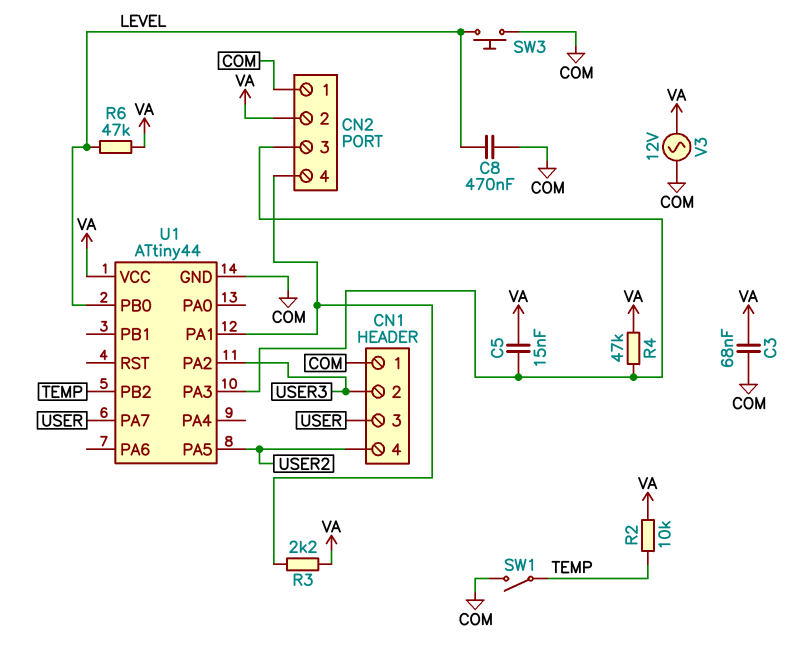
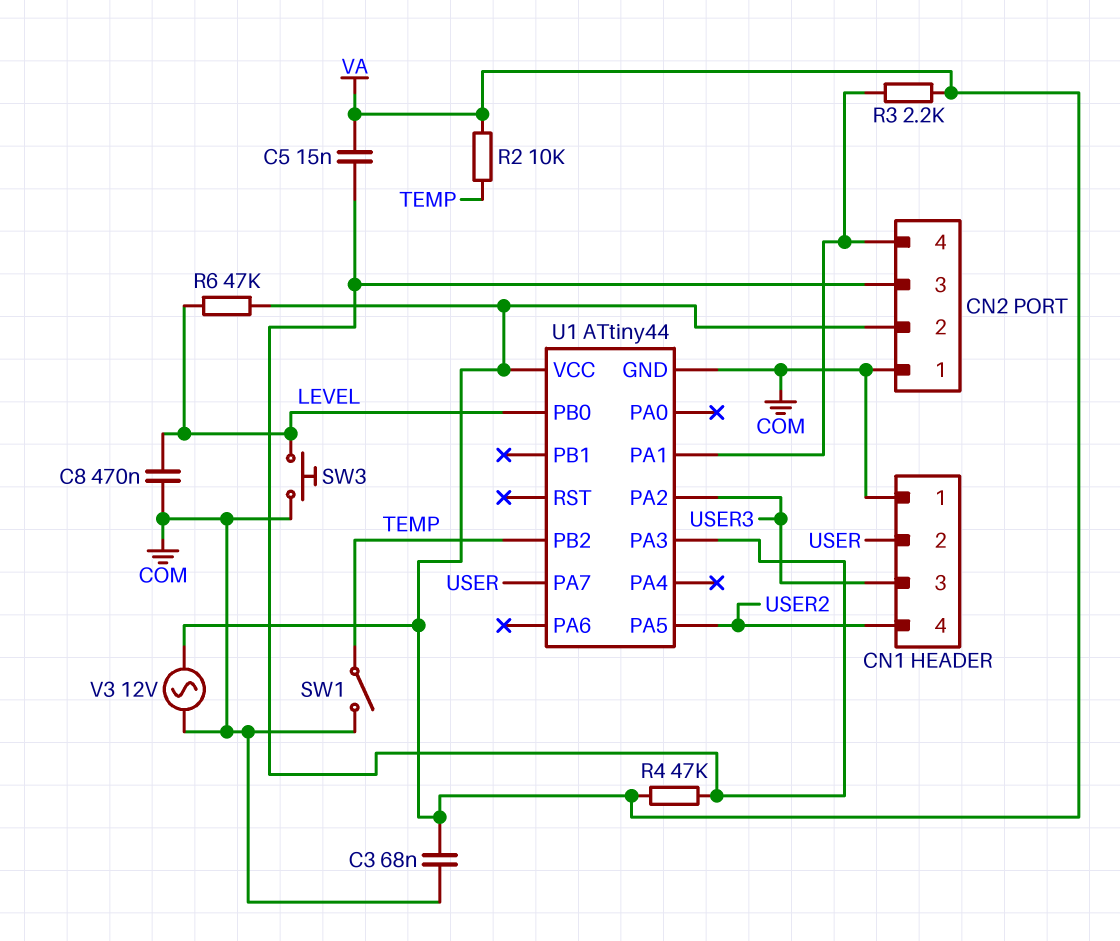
CN1 pin 2: USER3 -> USER
CN1 pin 3: USER -> USER3

